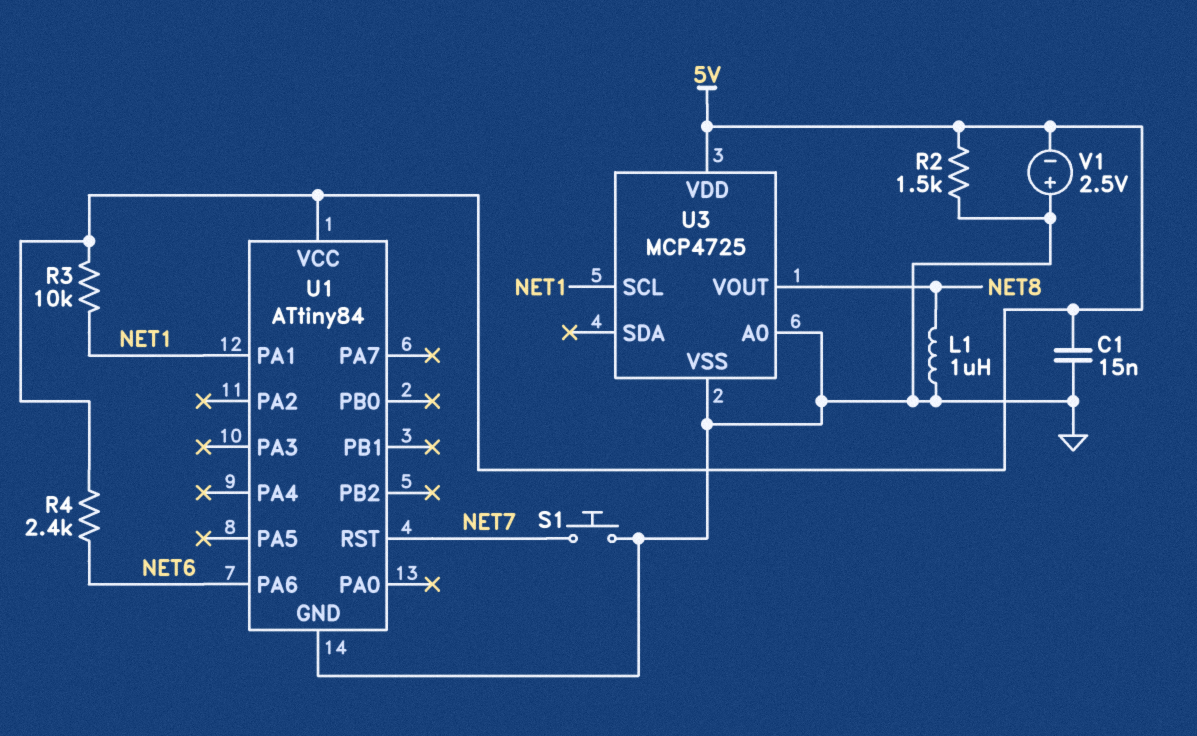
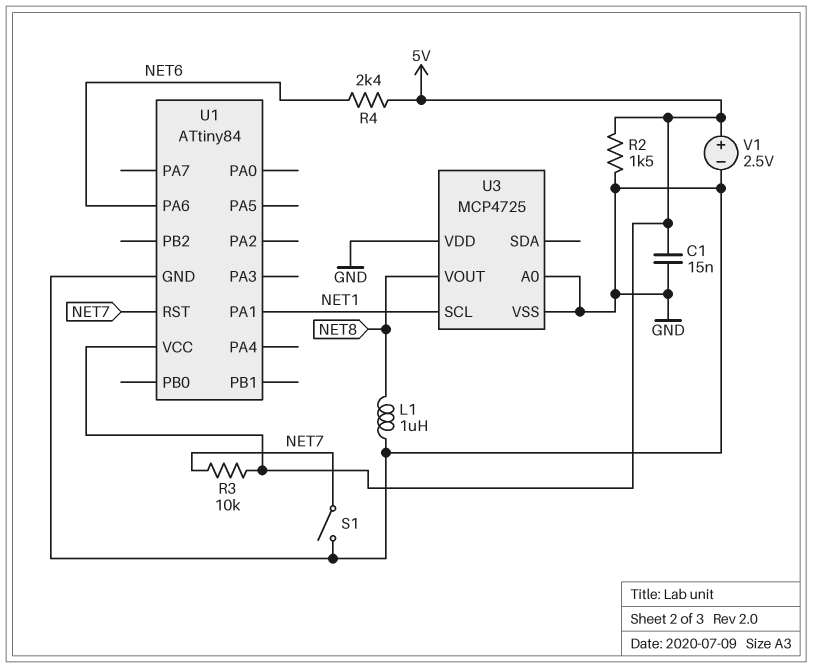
R3: 10k (5V, NET1) -> 10k (5V, NET7)
S1: button (GND, NET7) -> switch (GND, NET7)
U3 pin VDD: 5V -> GND
V1: 2.5V (plus GND, minus 5V) -> 2.5V (plus 5V, minus GND)

